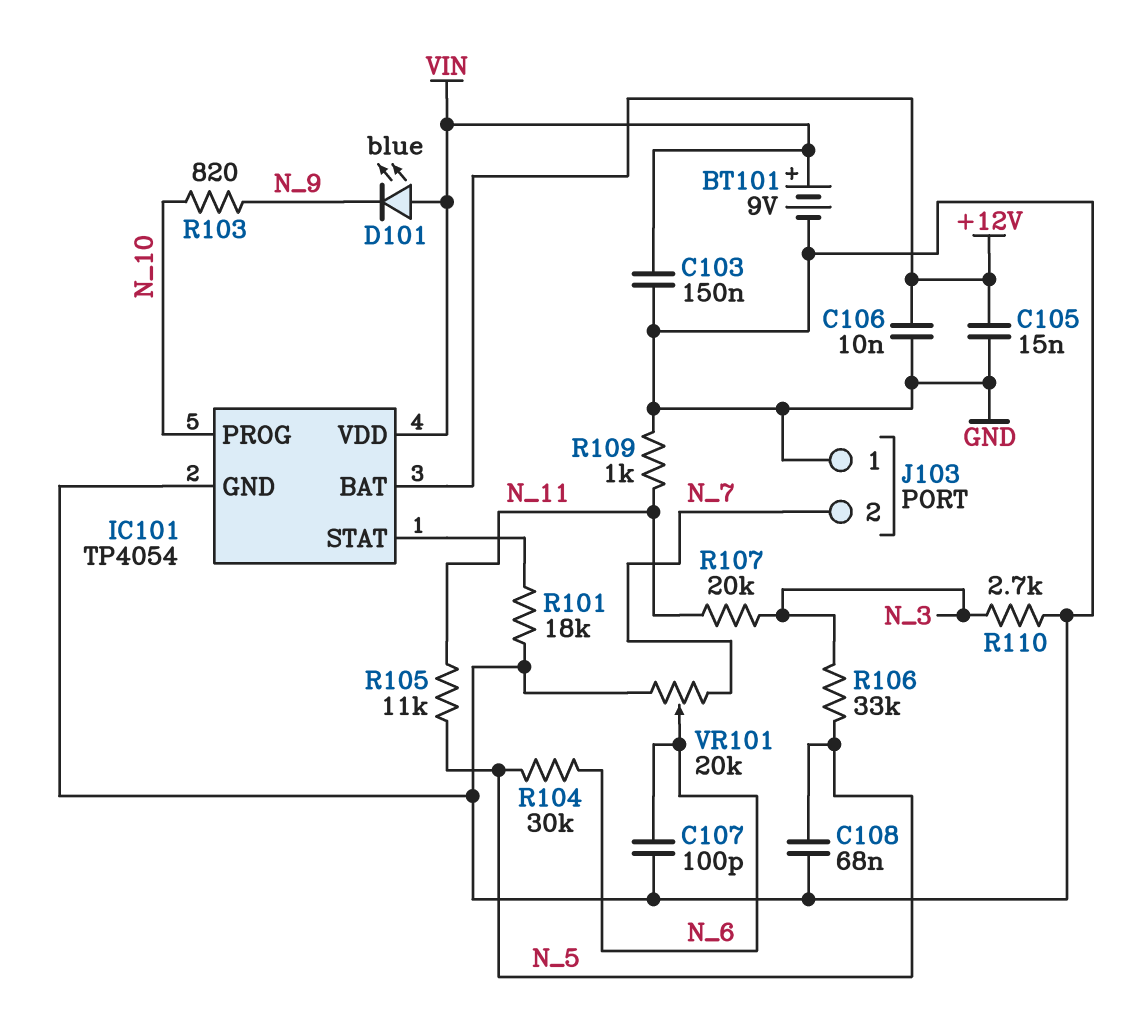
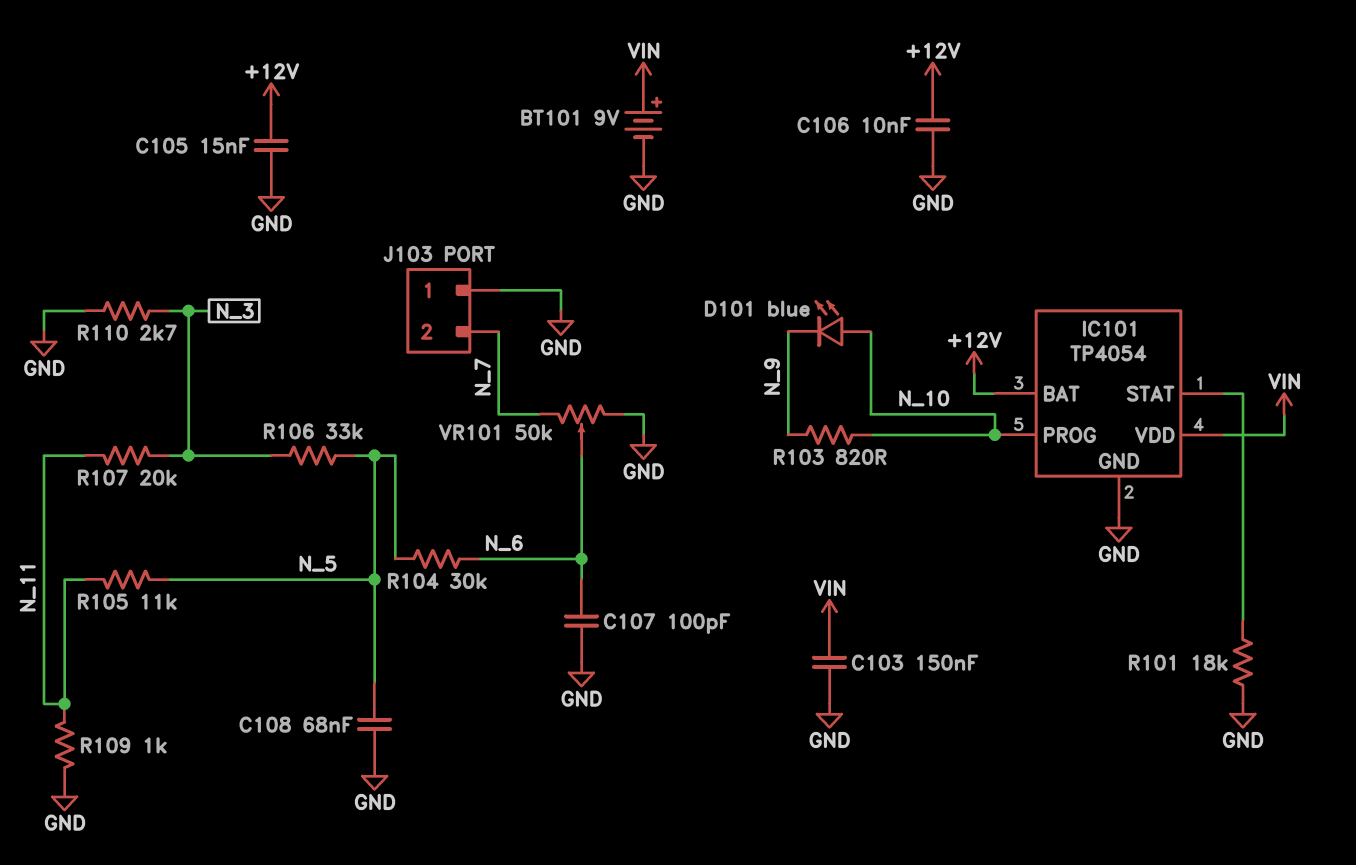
D101: LED blue (A VIN, K N_9) -> LED blue (A N_10, K N_9)
VR101: 20k (GND, N_7, wiper N_6) -> 50k (GND, N_7, wiper N_6)

